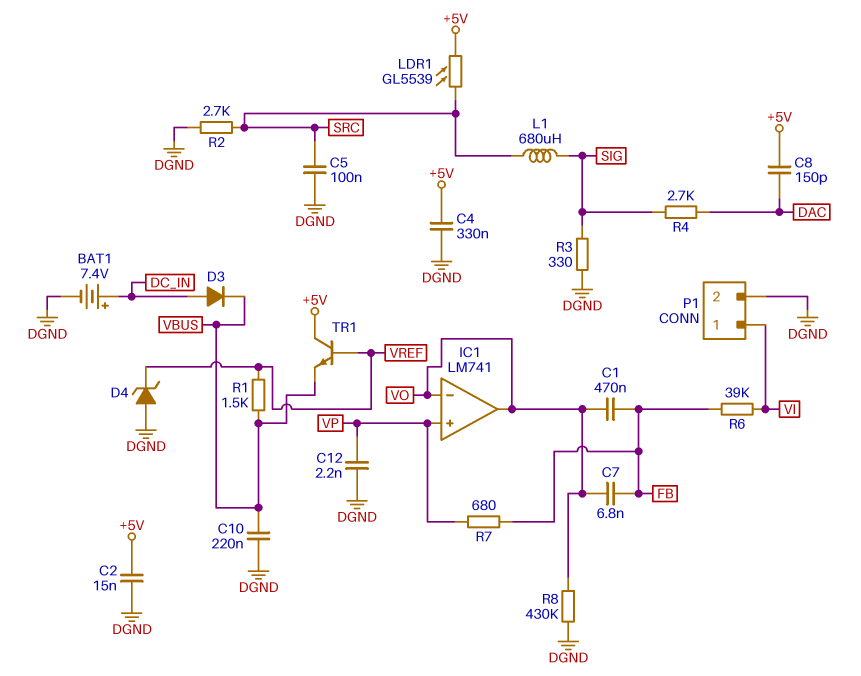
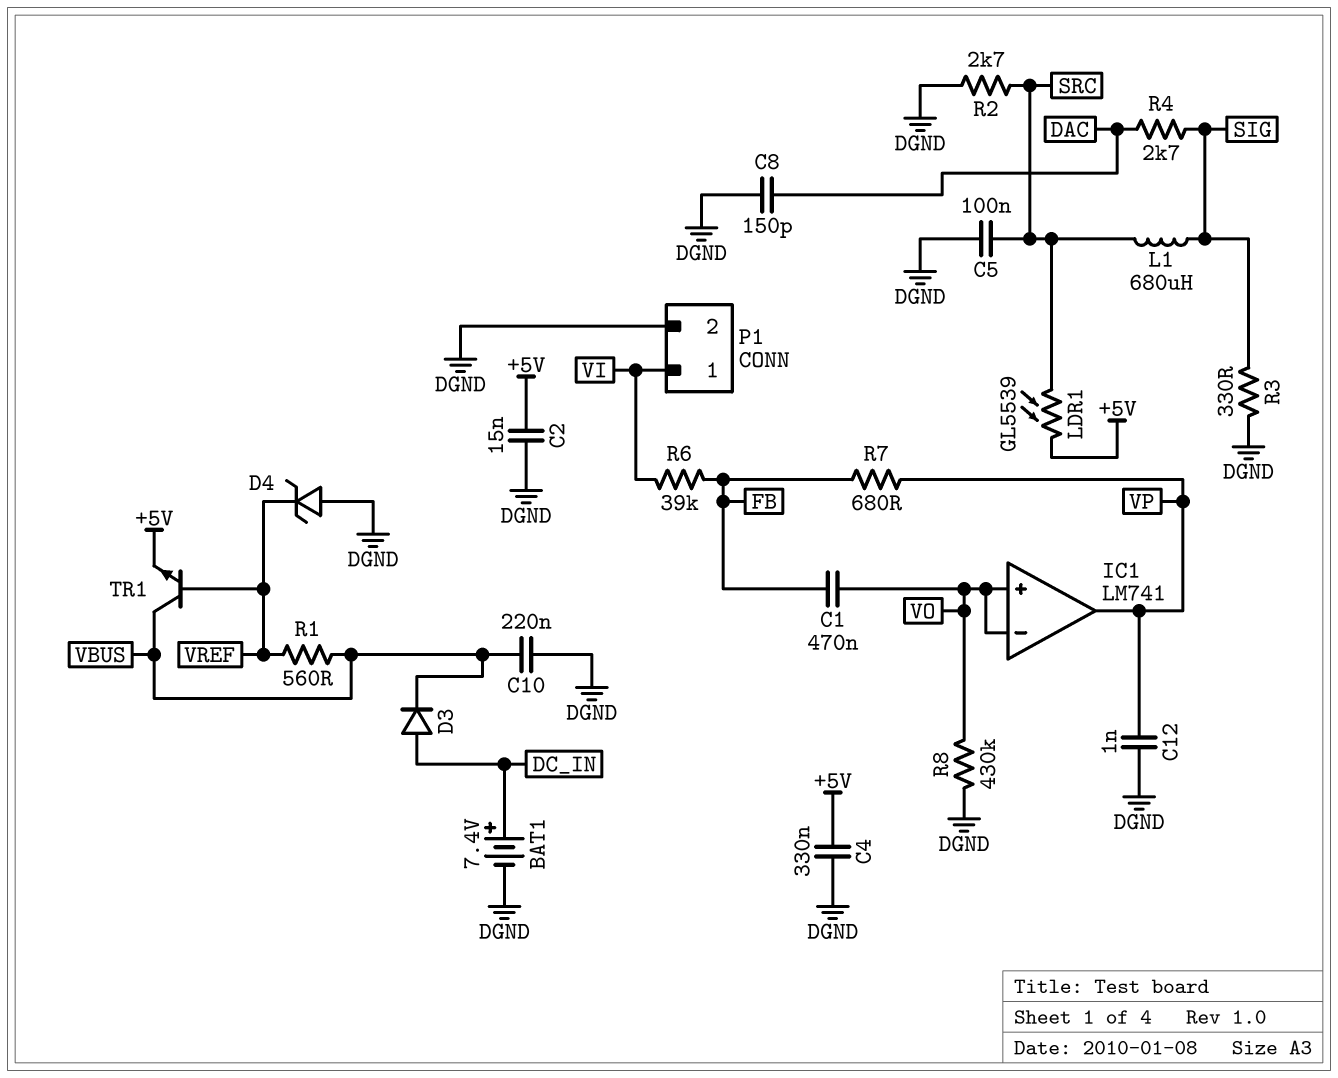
C7: 6.8nF (FB, VO) -> none
C8: 150pF (+5V, DAC) -> 150pF (DAC, DGND)
C12: 2.2nF (DGND, VP) -> 1nF (DGND, VP)
IC1 pin in+: VP -> VO
IC1 pin out: VO -> VP
R1: 1.5k (VBUS, VREF) -> 560 (VBUS, VREF)
TR1: NPN (B VREF, C +5V, E VBUS) -> NPN (B VREF, C VBUS, E +5V)

